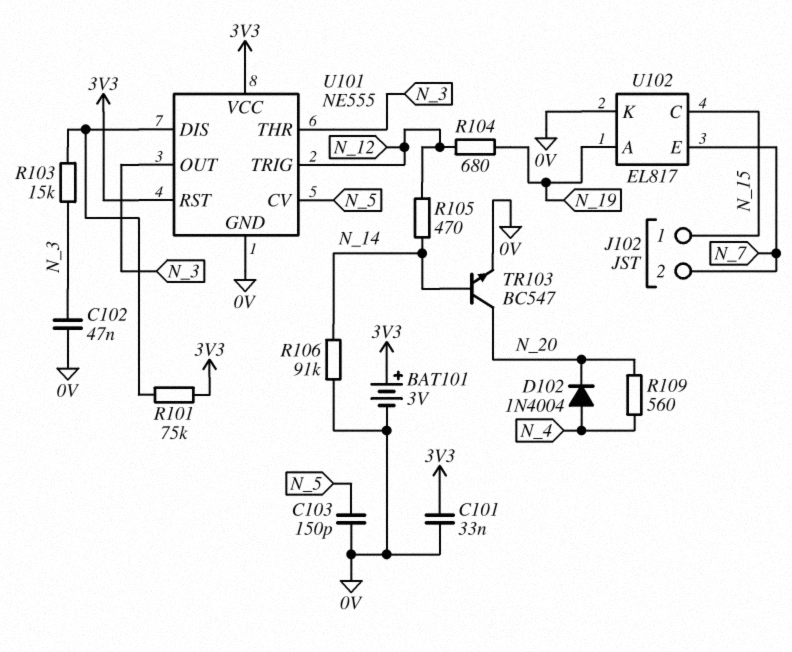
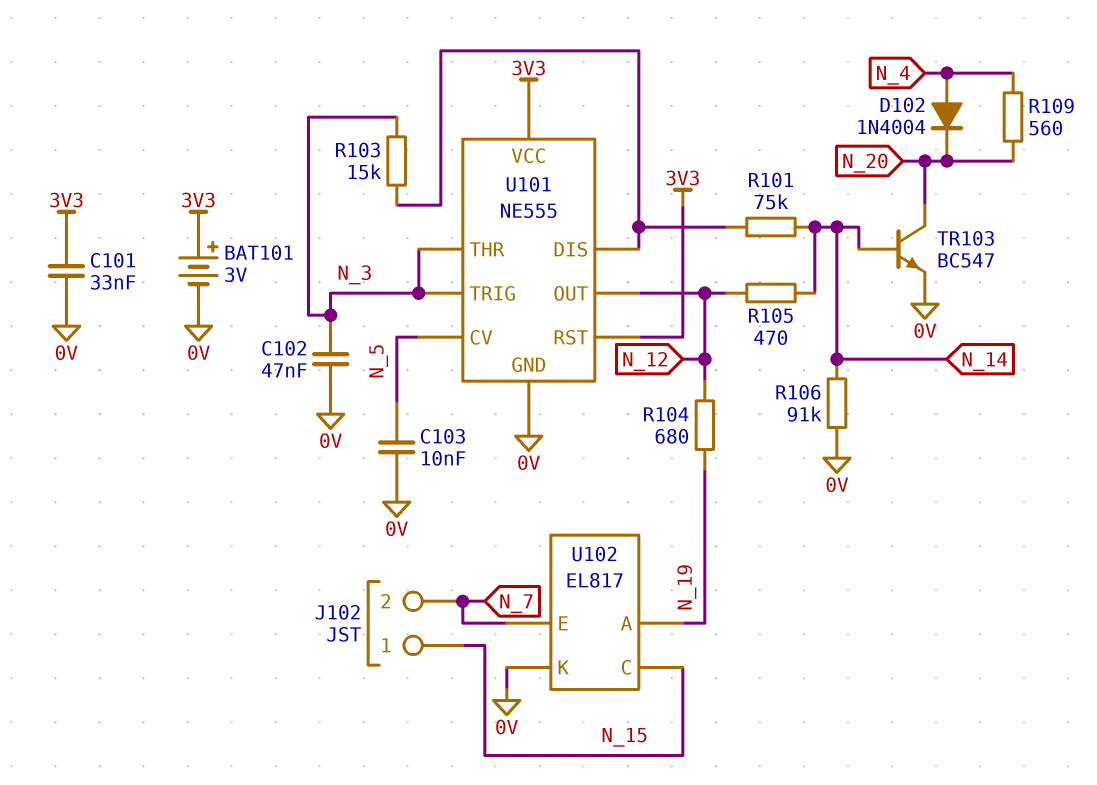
C103: 150pF (0V, N_5) -> 10nF (0V, N_5)
R101: 75k (3V3, U101/DIS) -> 75k (N_14, U101/DIS)
U101 pin OUT: N_3 -> N_12
U101 pin TRIG: N_12 -> N_3

